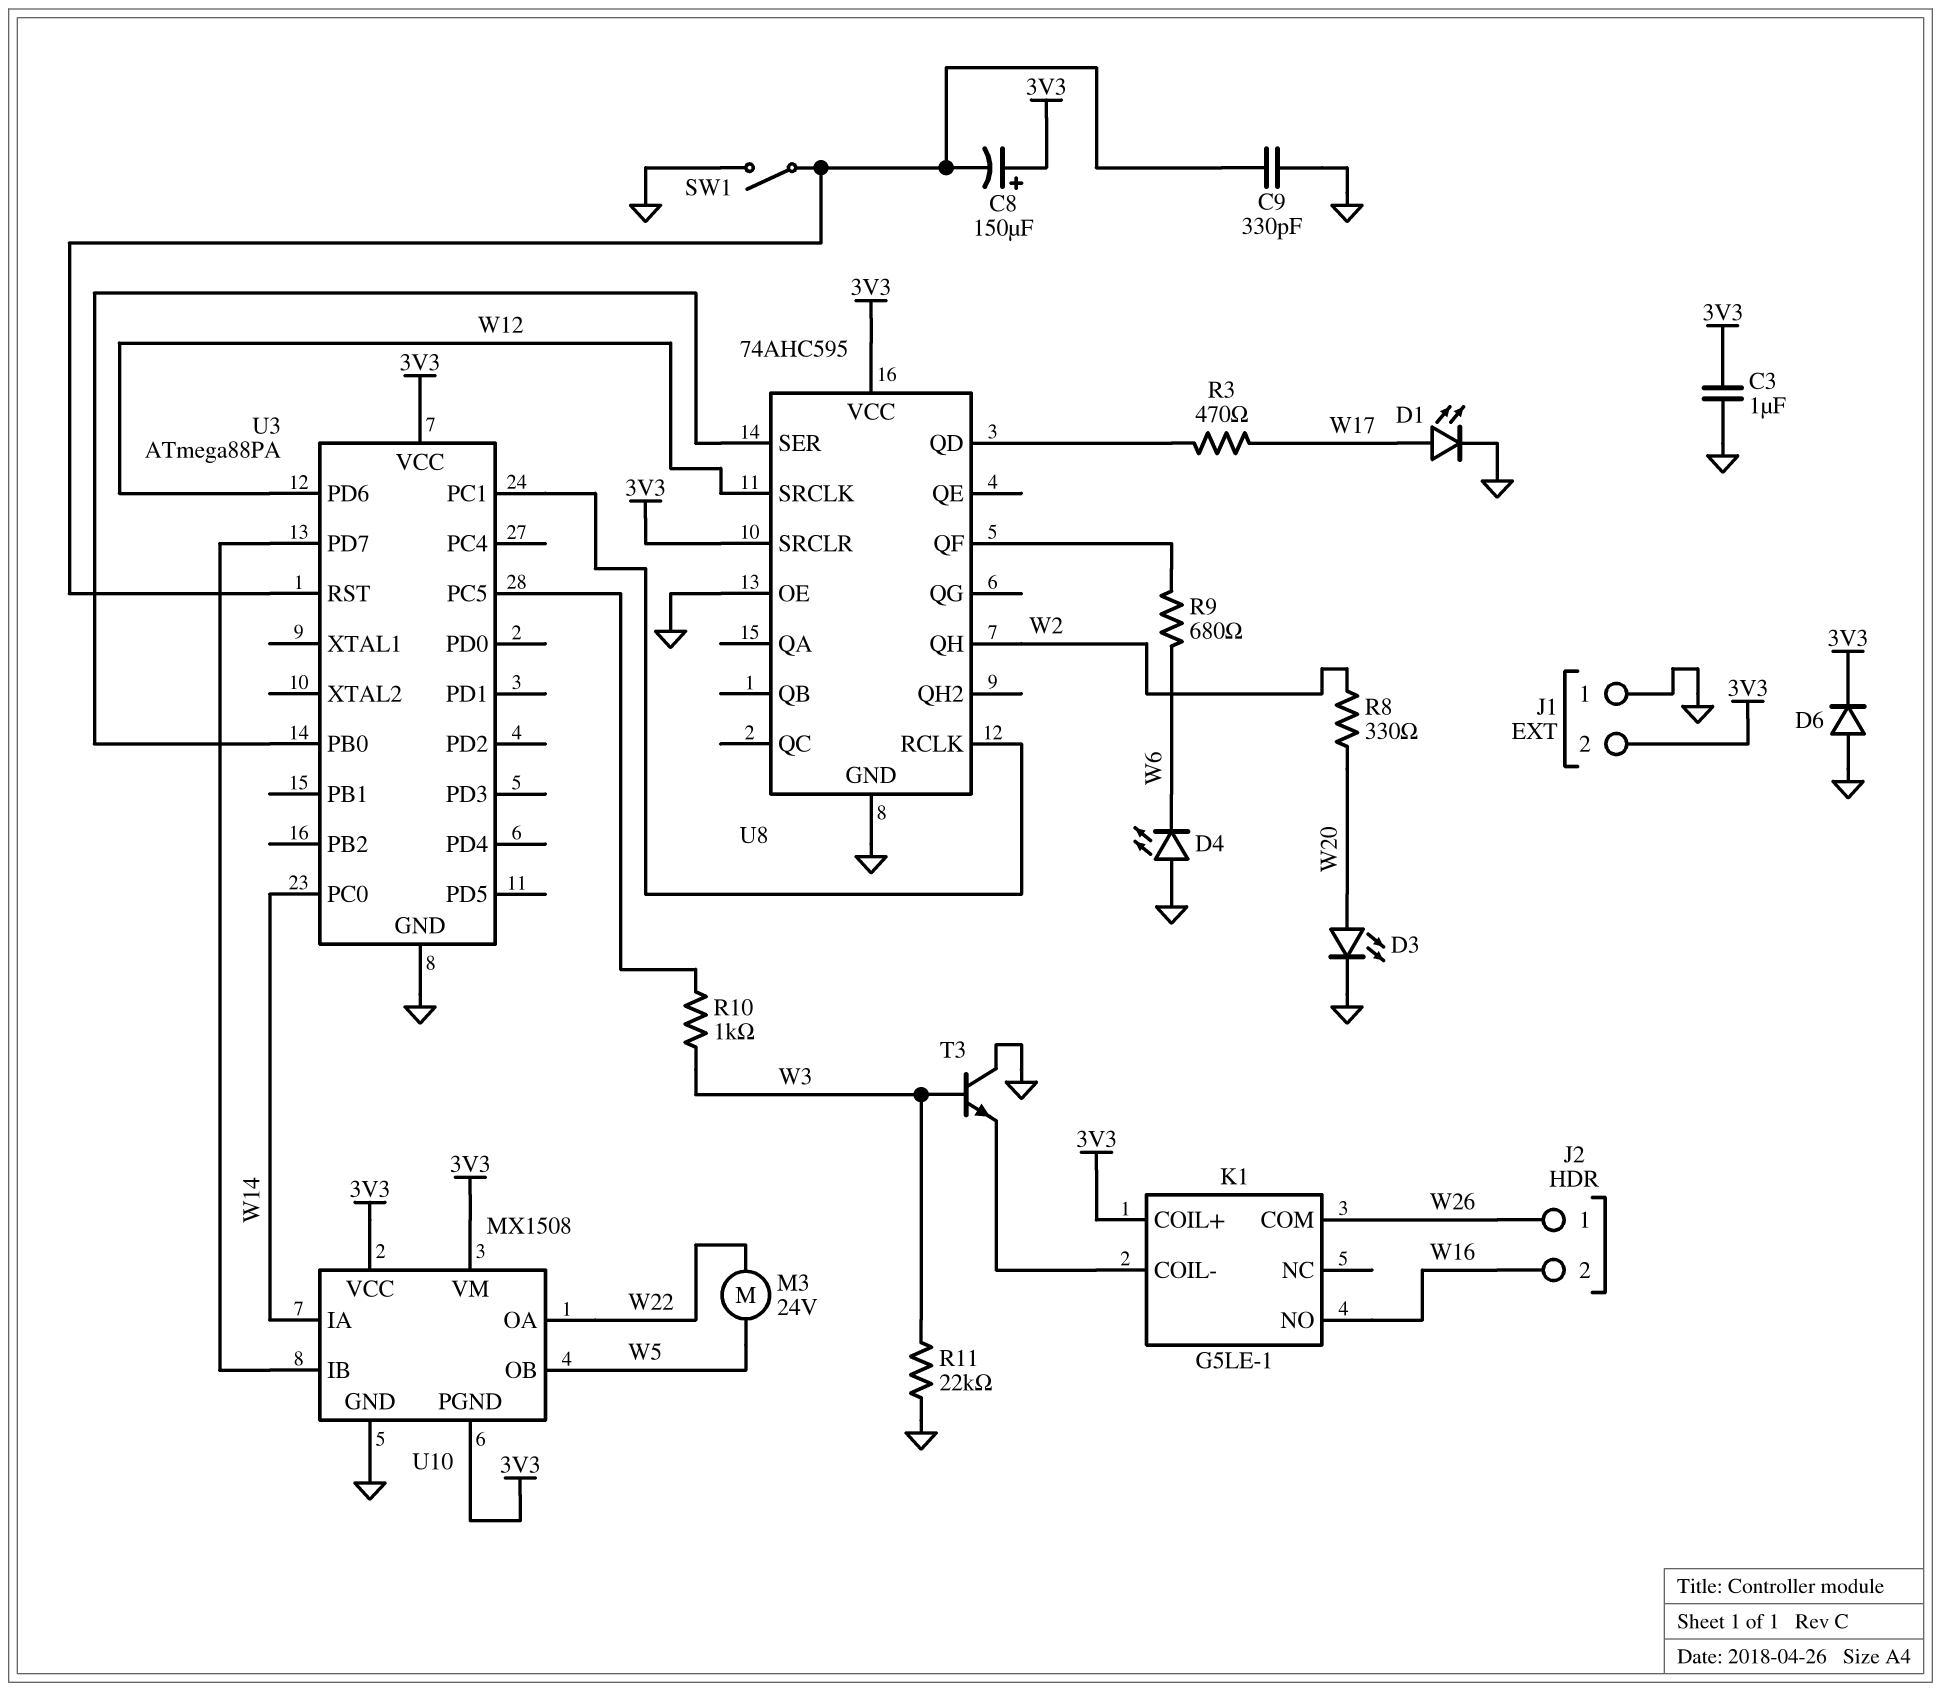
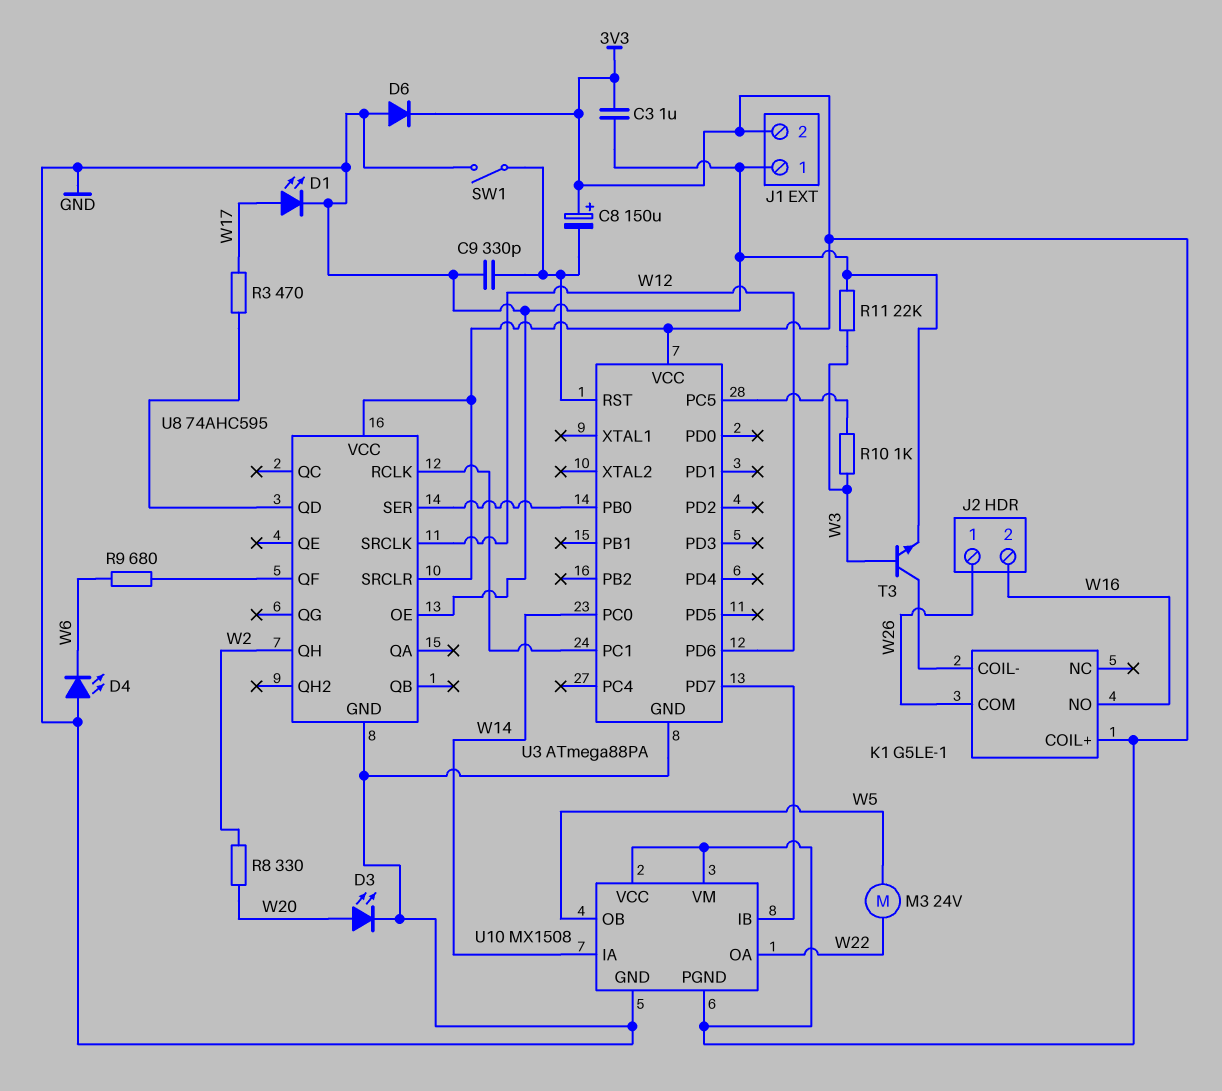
T3: NPN (B W3, C GND, E K1/COIL-) -> NPN (B W3, C K1/COIL-, E GND)

